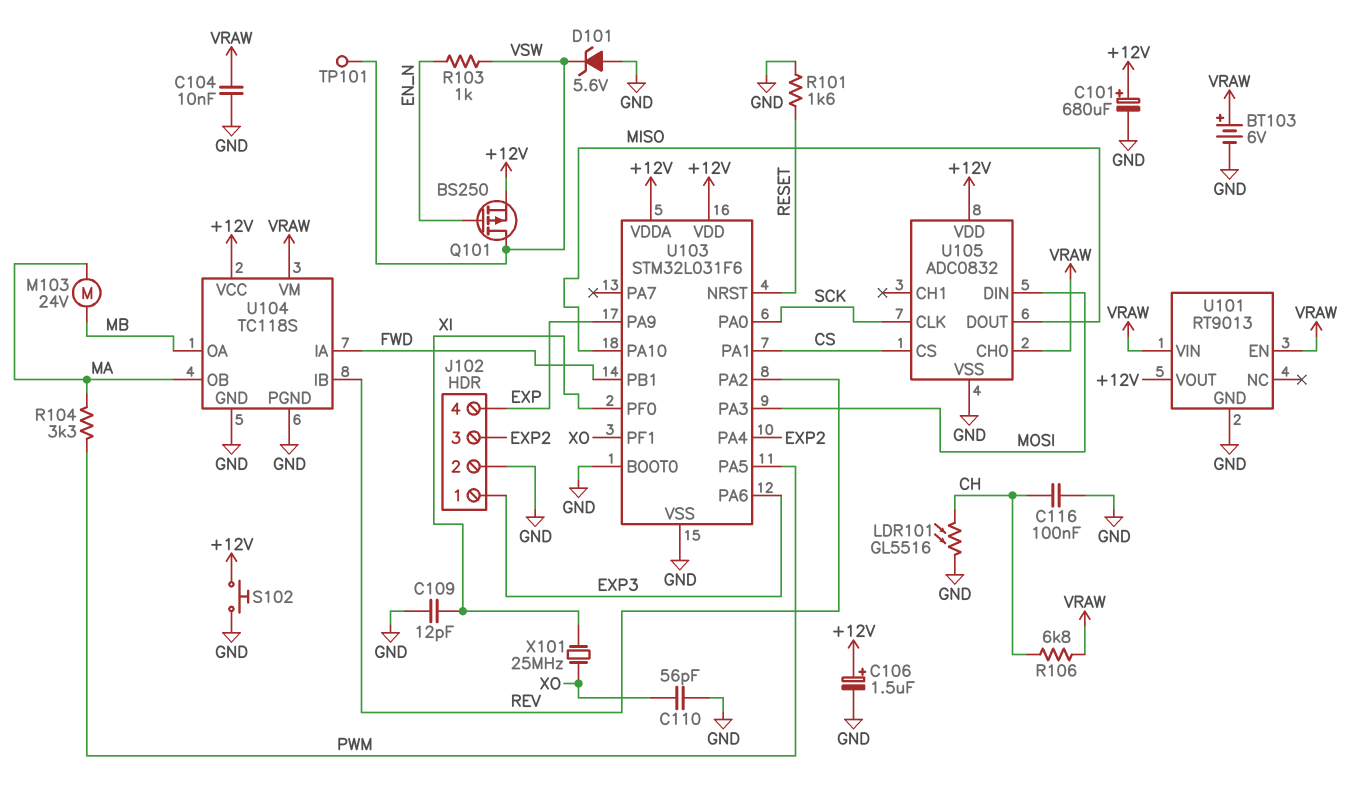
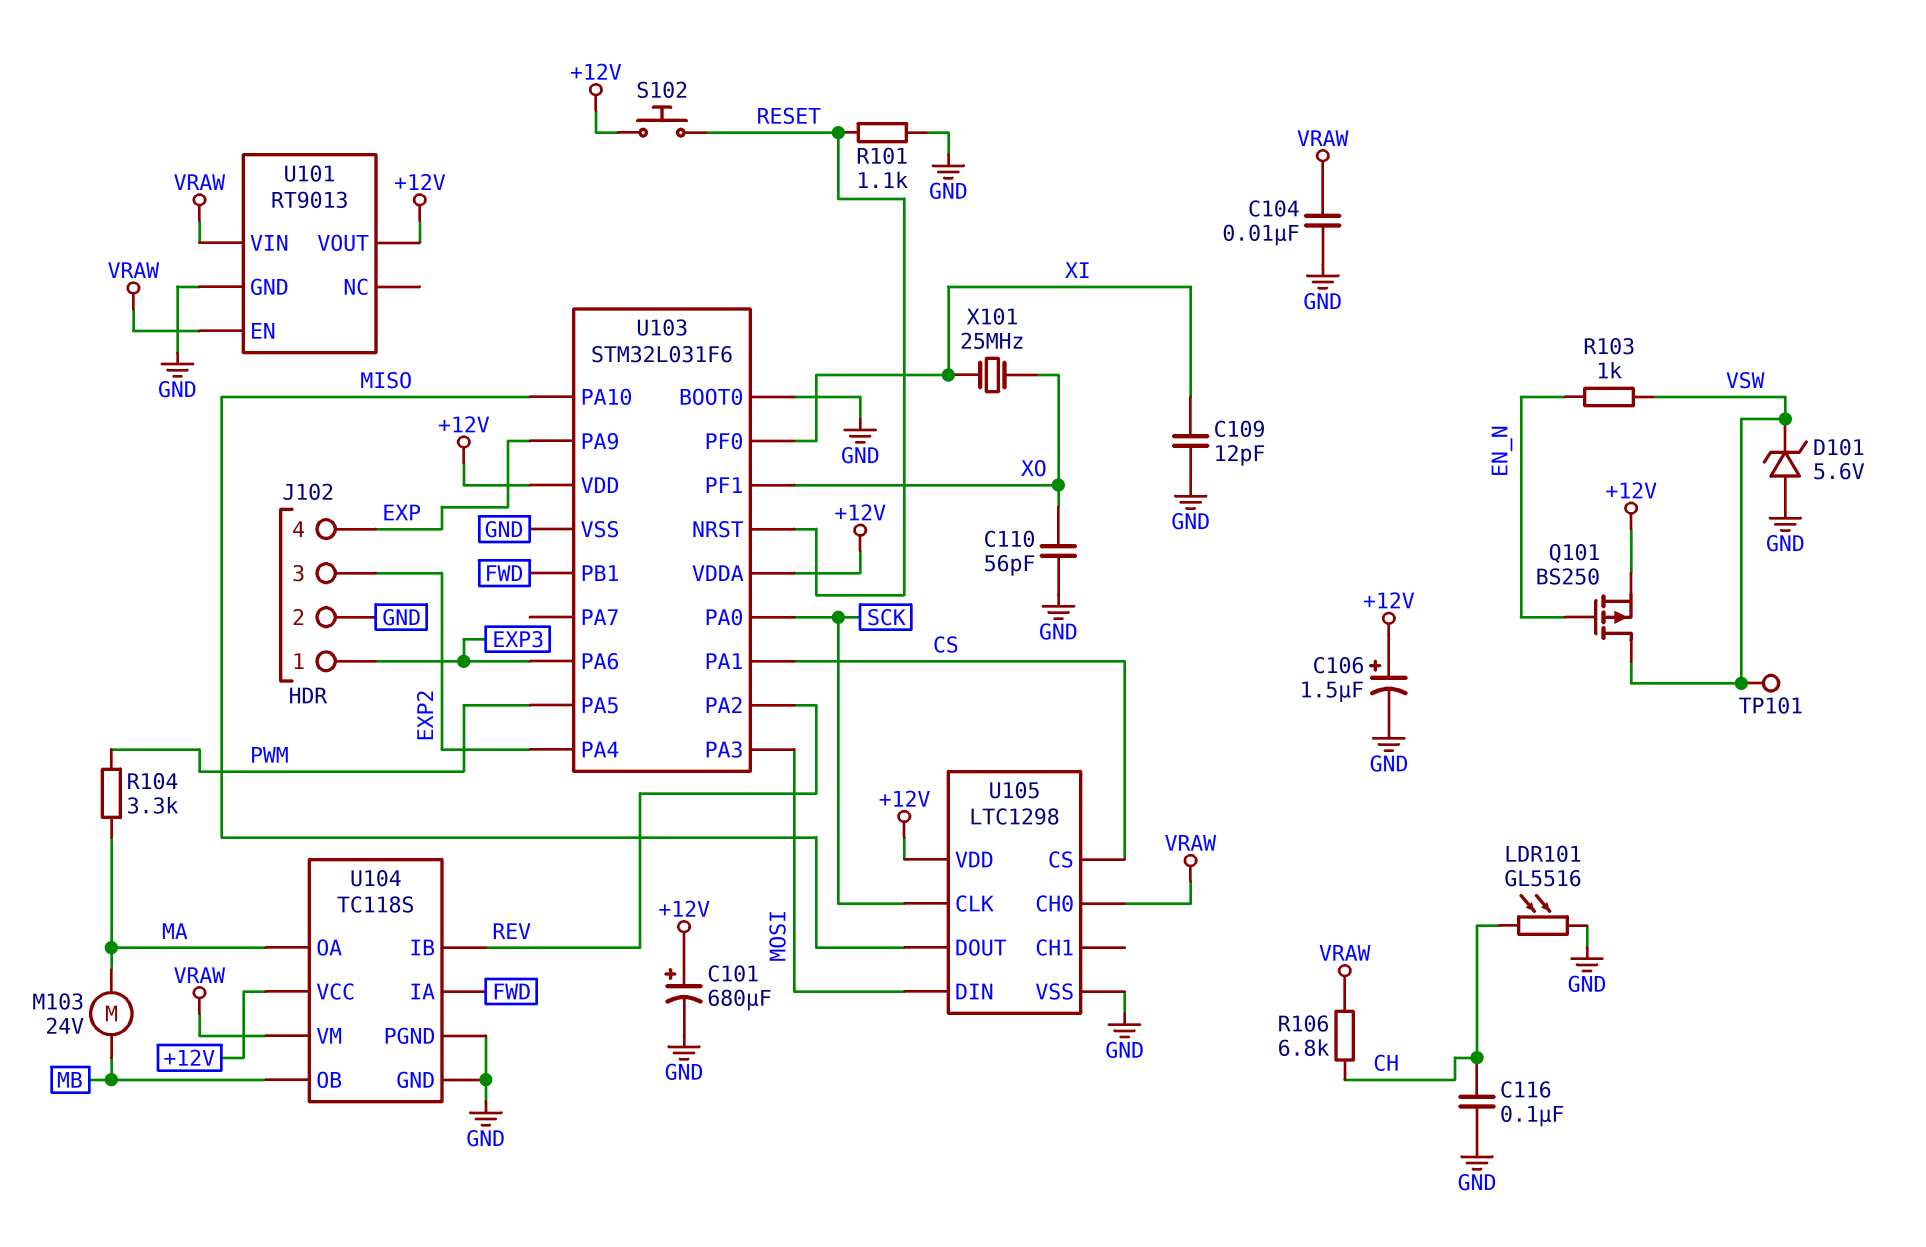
BT103: 6V (plus VRAW, minus GND) -> none
R101: 1.6k (GND, RESET) -> 1.1k (GND, RESET)
S102: button (+12V, GND) -> button (+12V, RESET)
U104 pin OA: MB -> MA
U104 pin OB: MA -> MB
U105: ADC0832 -> LTC1298

